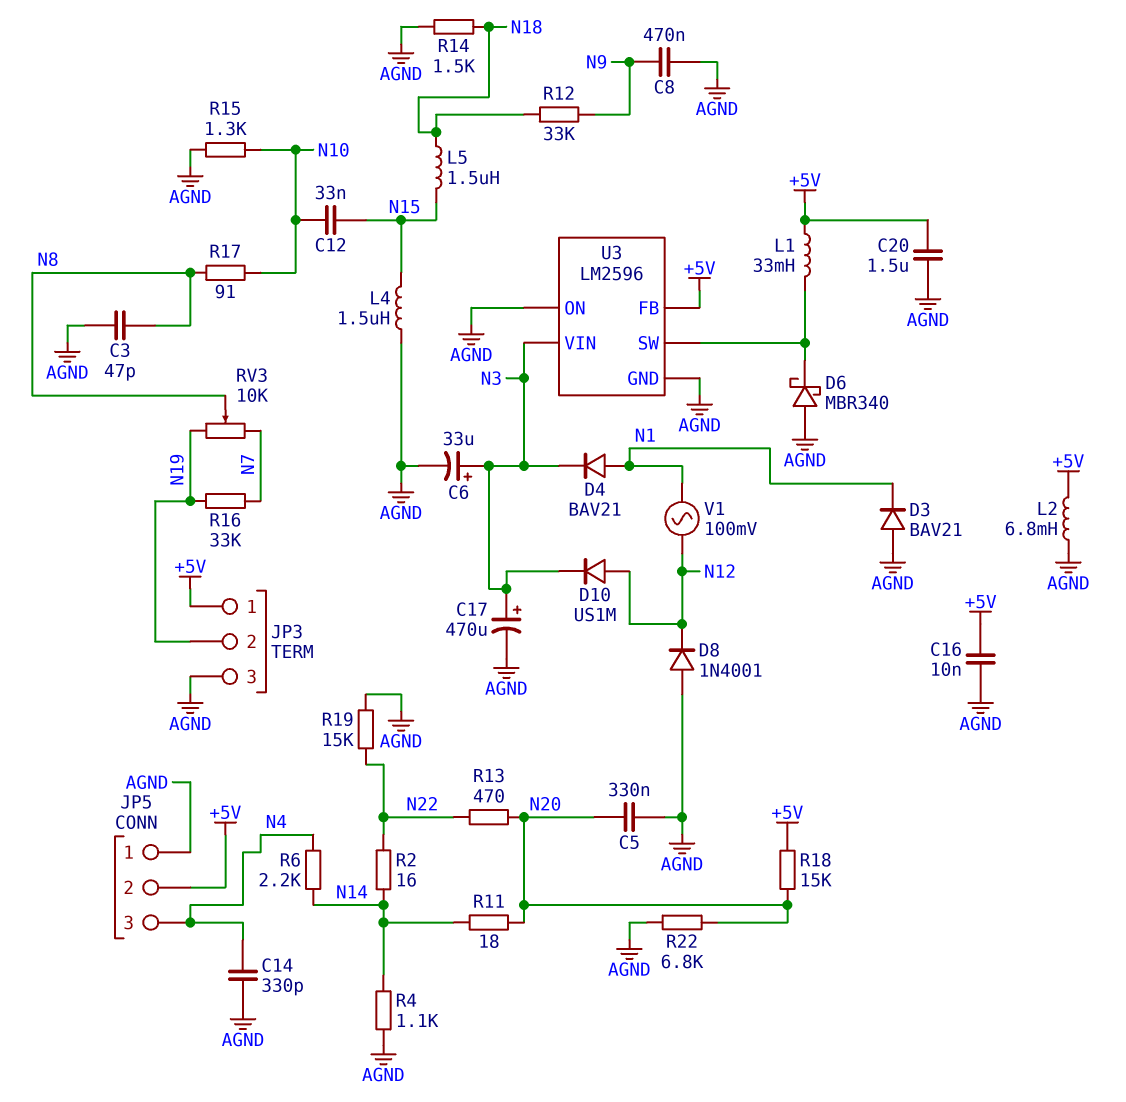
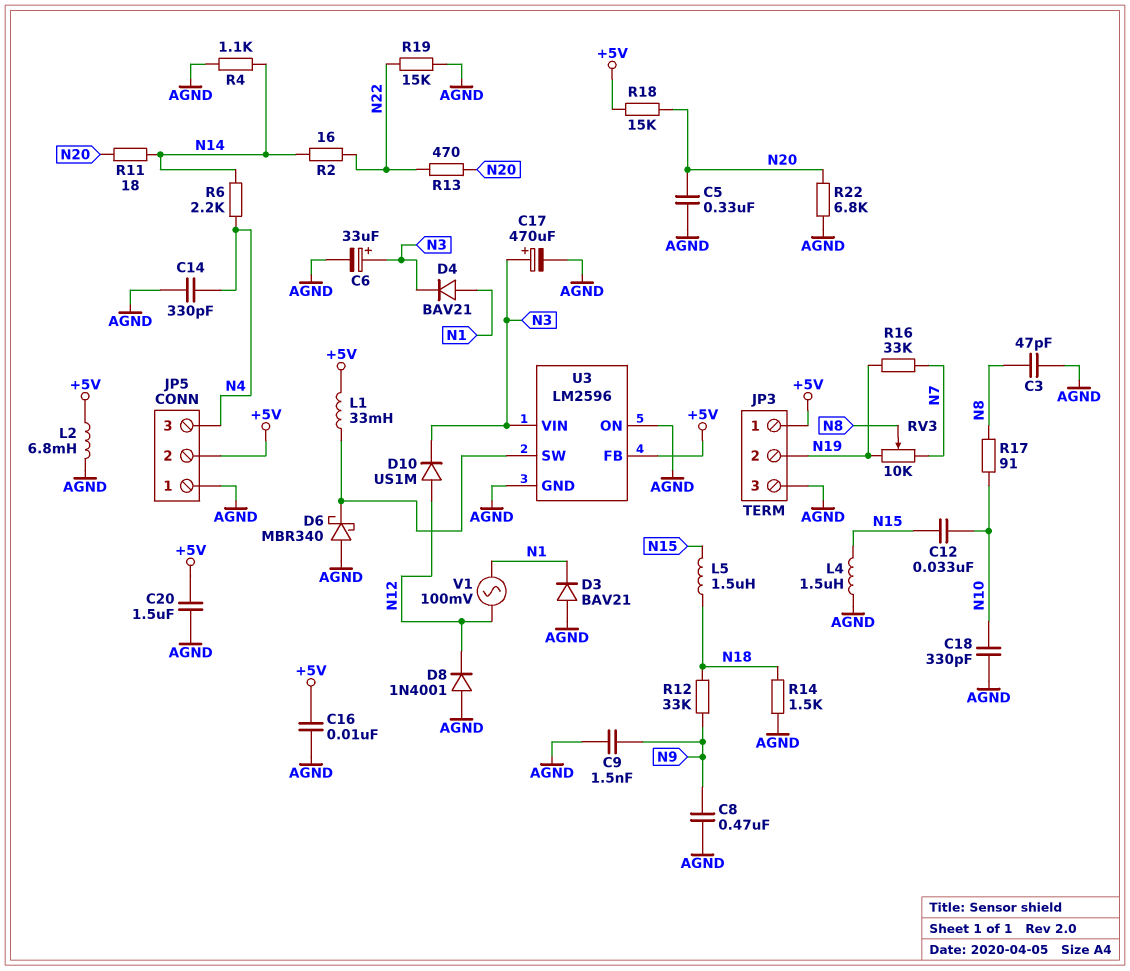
C9: none -> 1.5nF (AGND, N9)
C18: none -> 330pF (AGND, N10)
R15: 1.3k (AGND, N10) -> none

